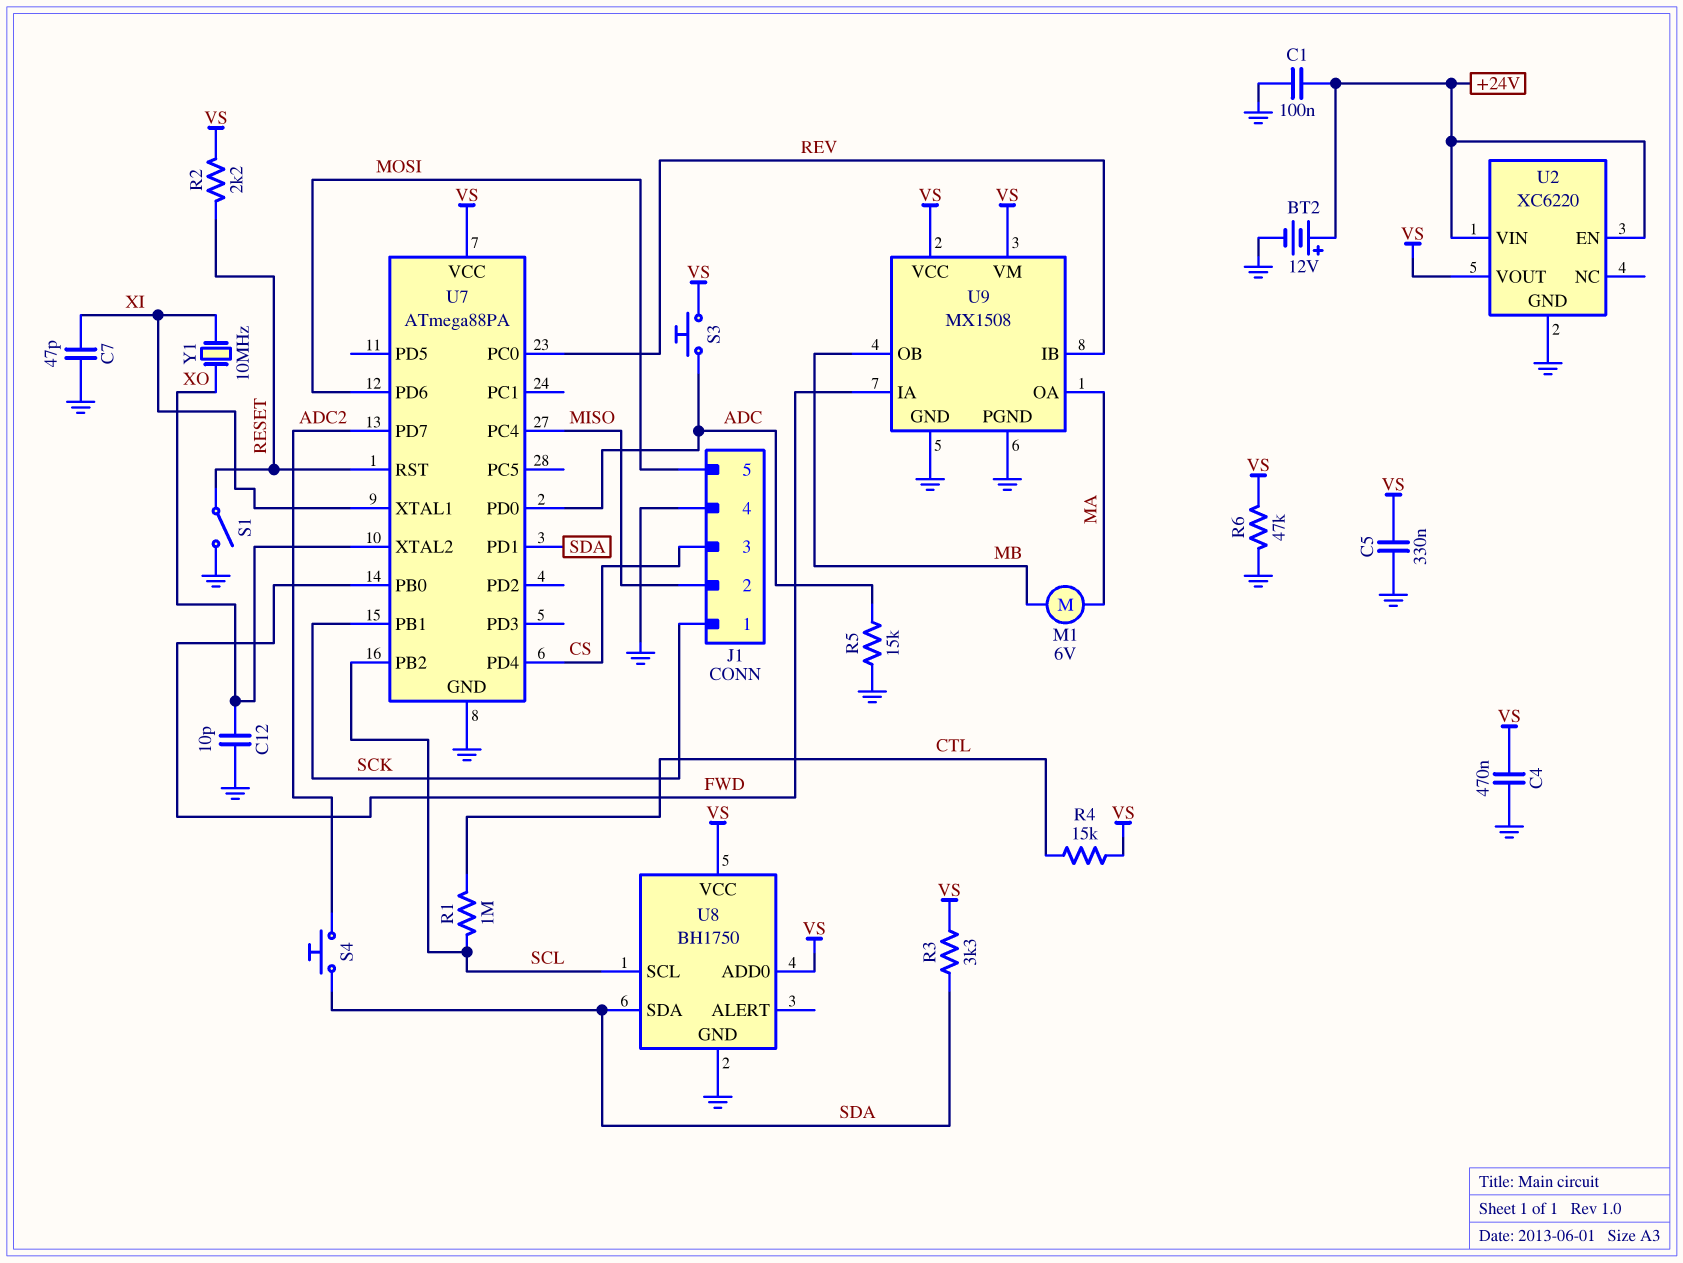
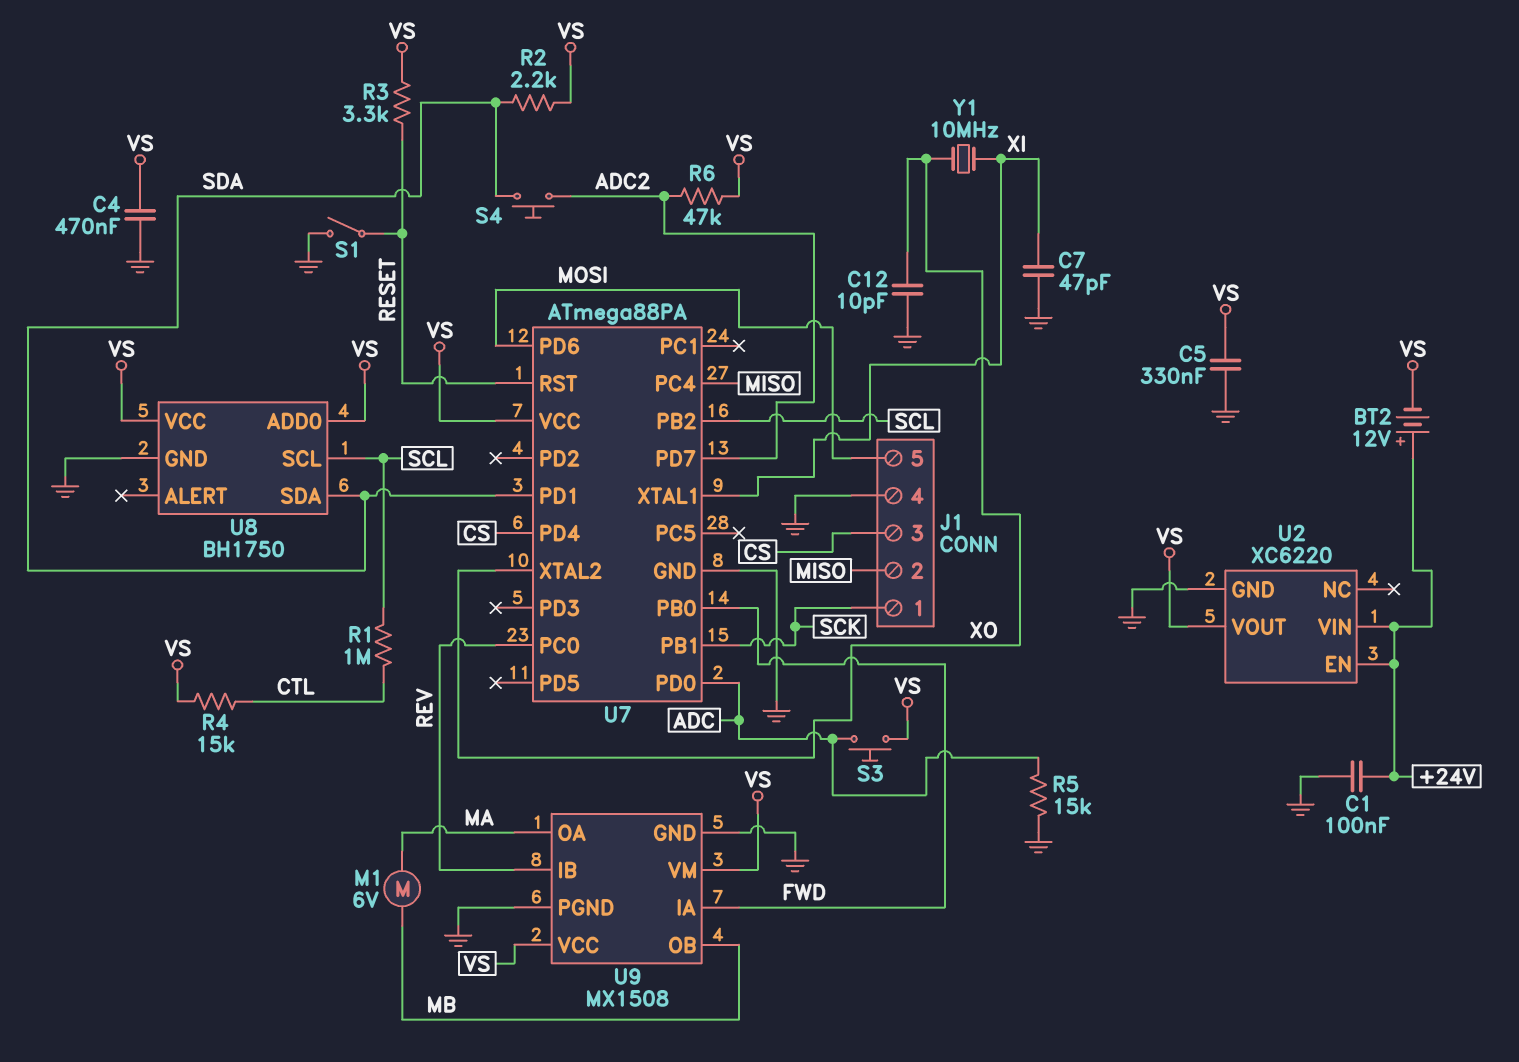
BT2: 12V (plus +24V, minus GND) -> 12V (plus +24V, minus VS)
R2: 2.2k (RESET, VS) -> 2.2k (SDA, VS)
R3: 3.3k (SDA, VS) -> 3.3k (RESET, VS)
R6: 47k (GND, VS) -> 47k (ADC2, VS)

